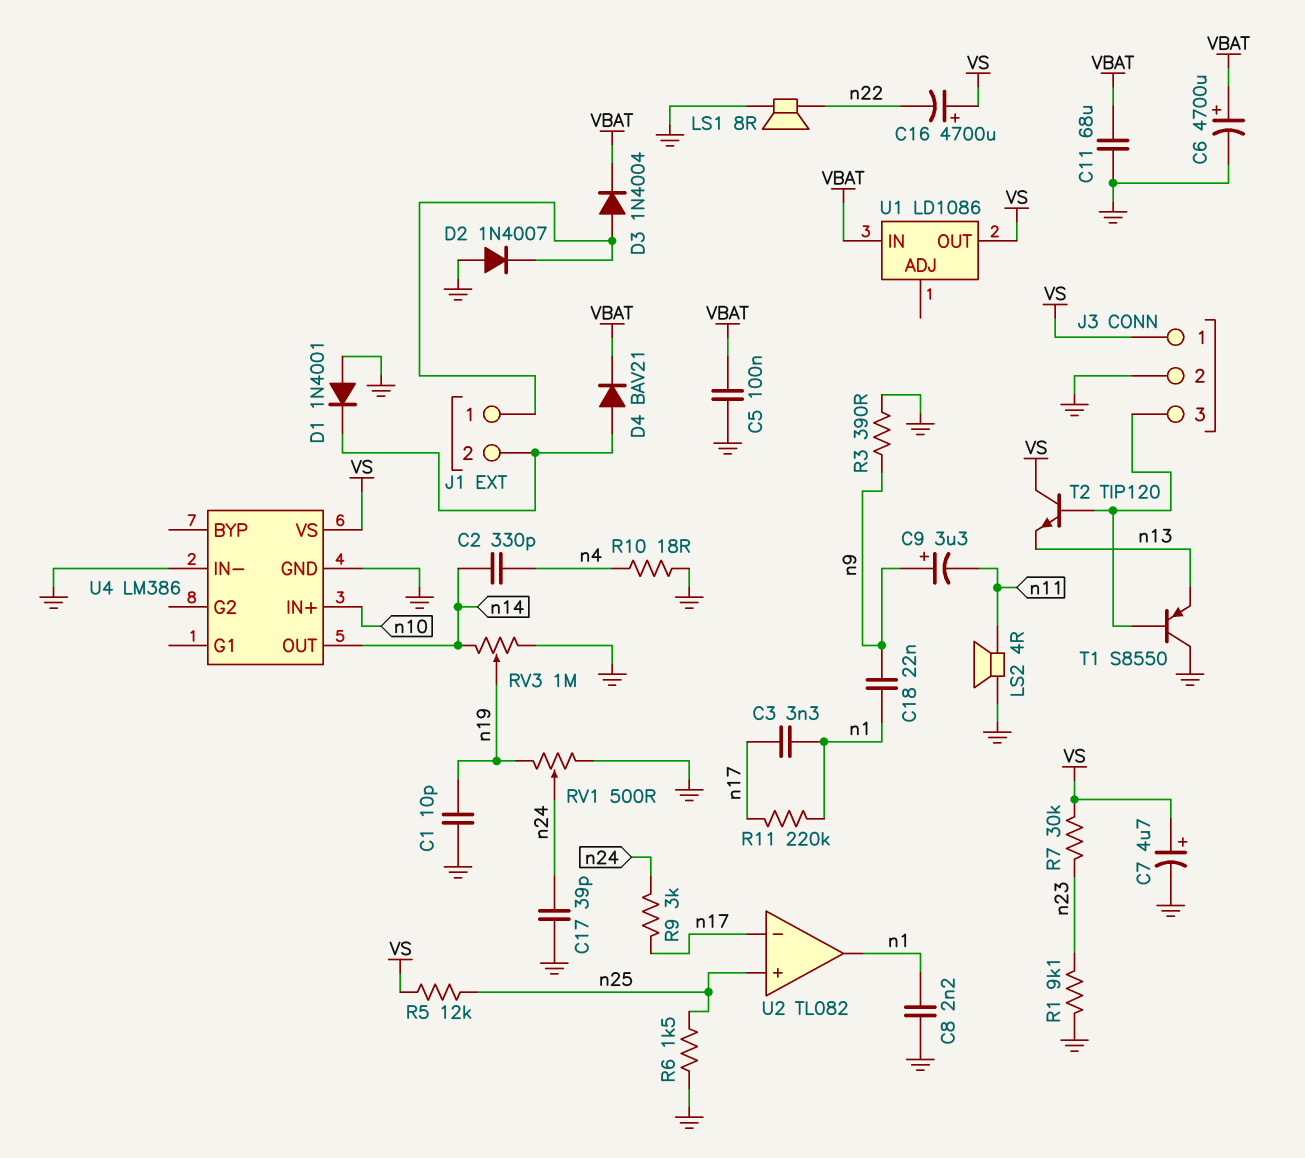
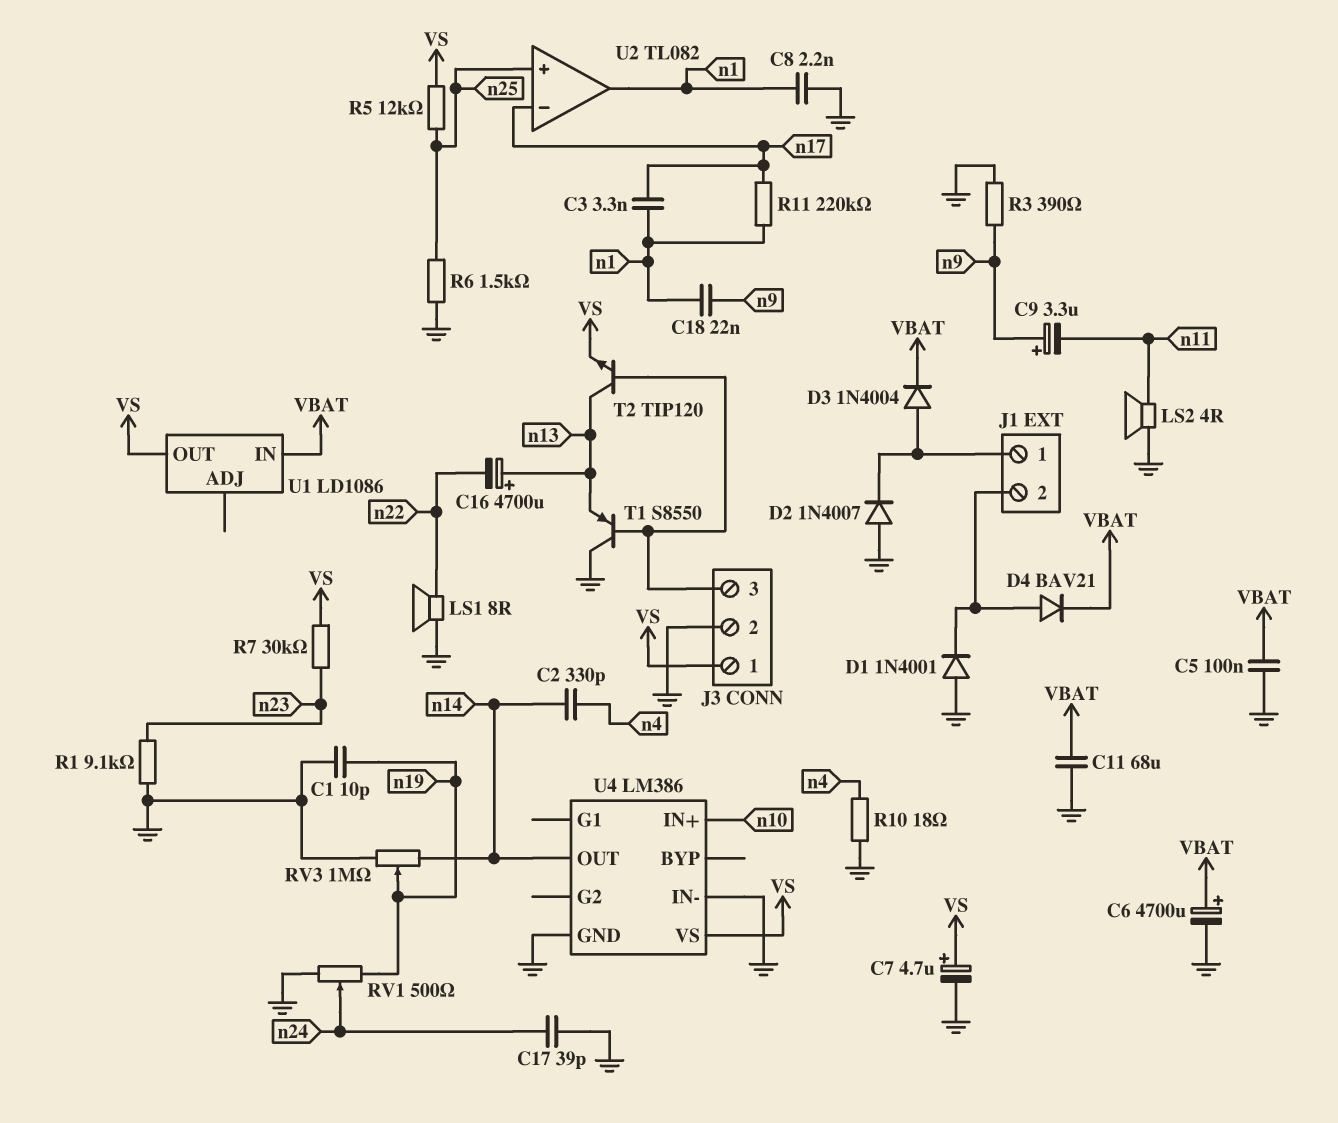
C16: 4700uF (plus VS, minus n22) -> 4700uF (plus n13, minus n22)
R9: 3k (n17, n24) -> none
T2: NPN TIP120 (B J3/3, C VS, E n13) -> NPN TIP120 (B J3/3, C n13, E VS)

